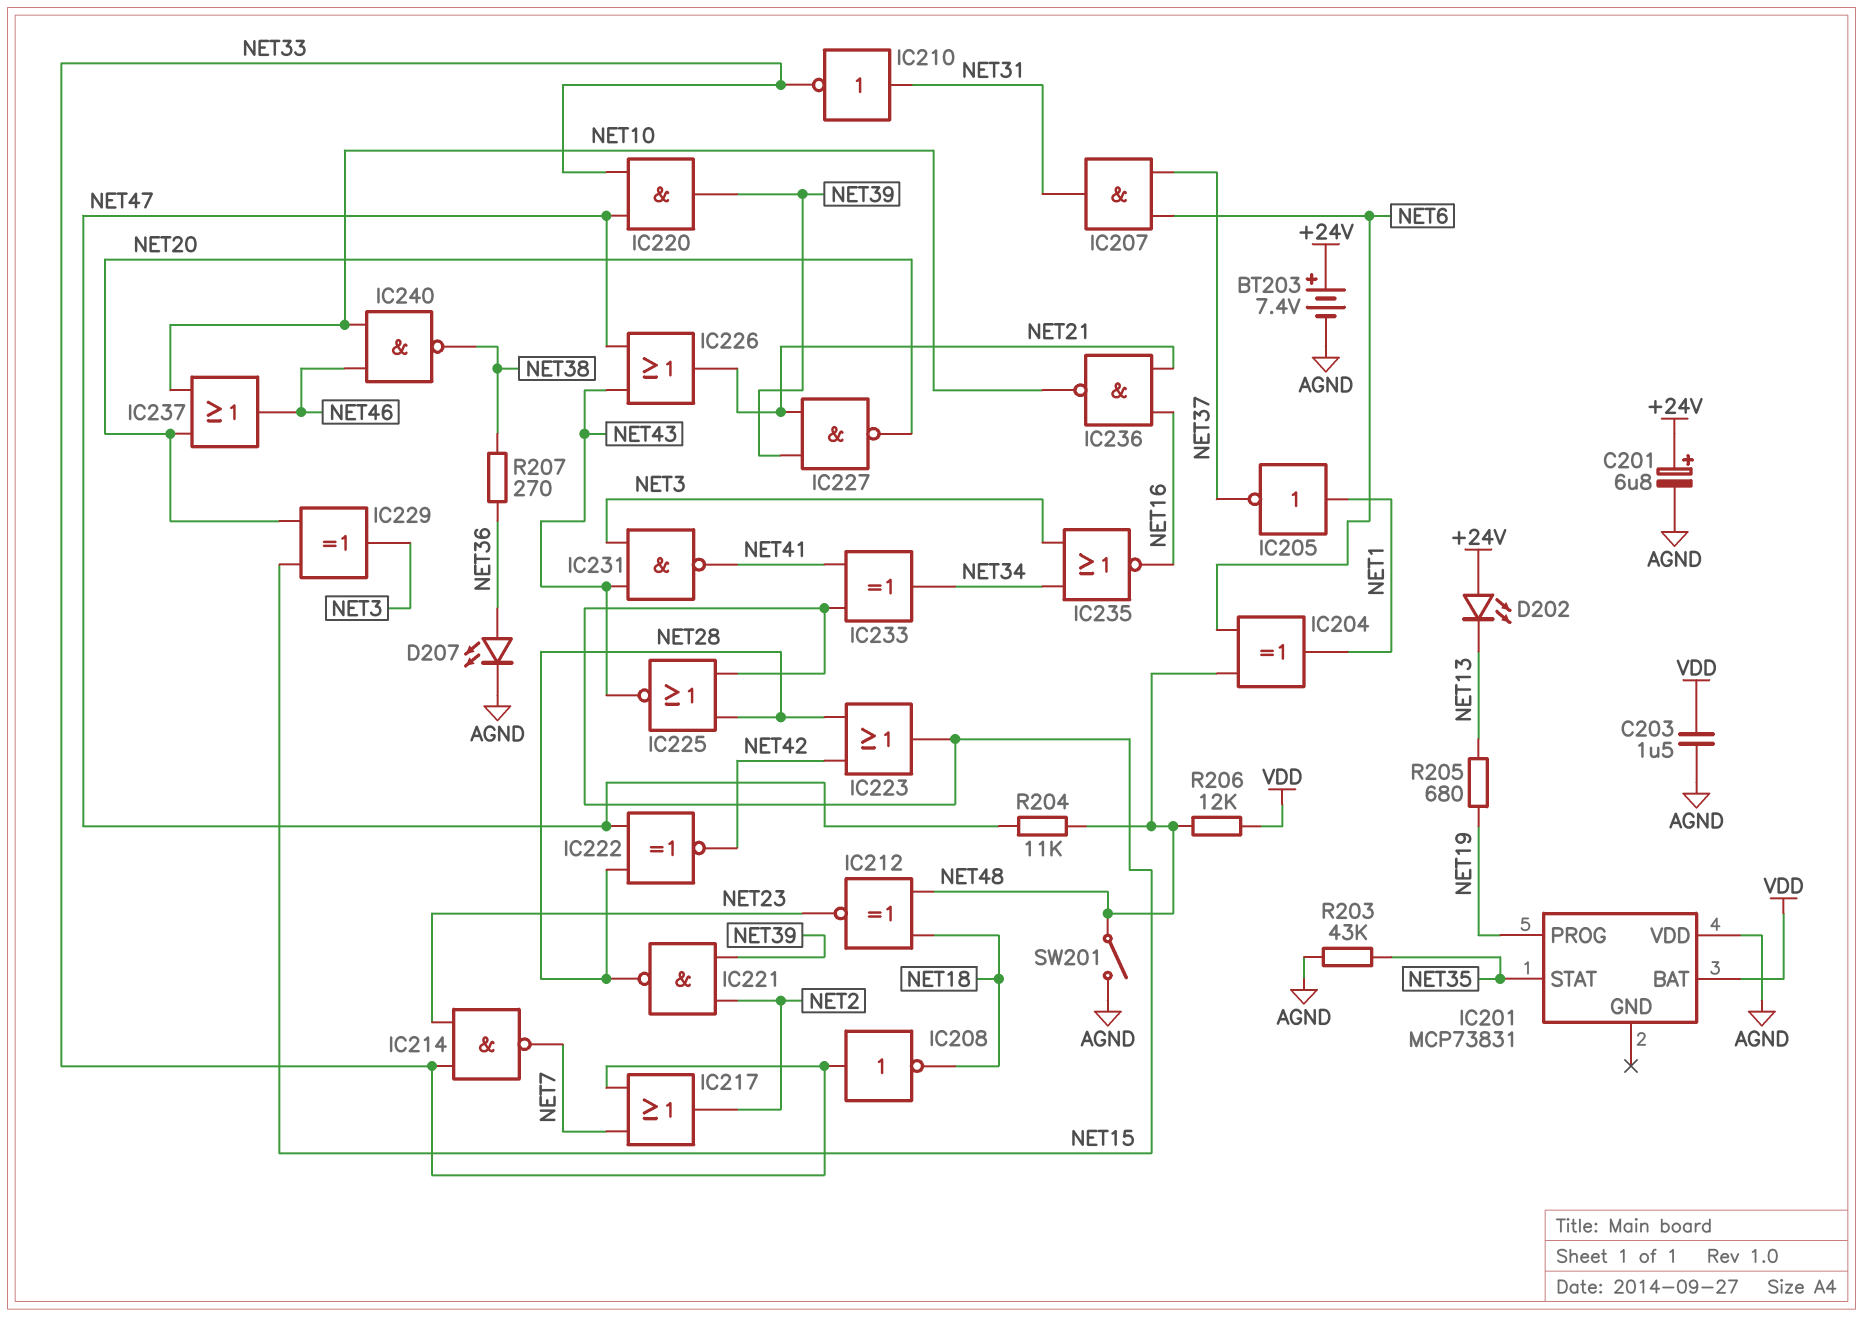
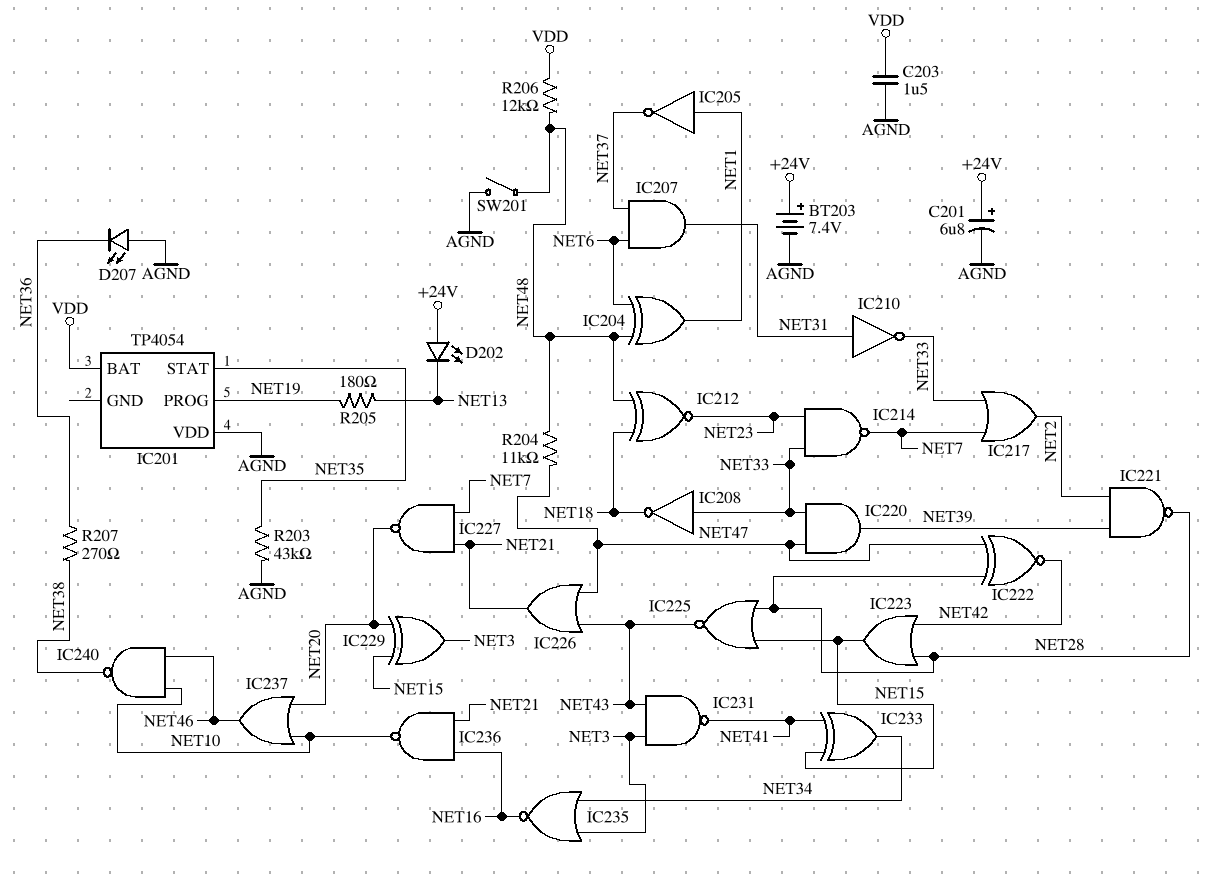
D207: LED (A NET36, K AGND) -> LED (A AGND, K NET36)
IC201: MCP73831 -> TP4054
IC227: NAND (in NET21, in NET39, out NET20) -> NAND (in NET7, in NET21, out NET20)
R205: 680 (NET13, NET19) -> 180 (NET13, NET19)

